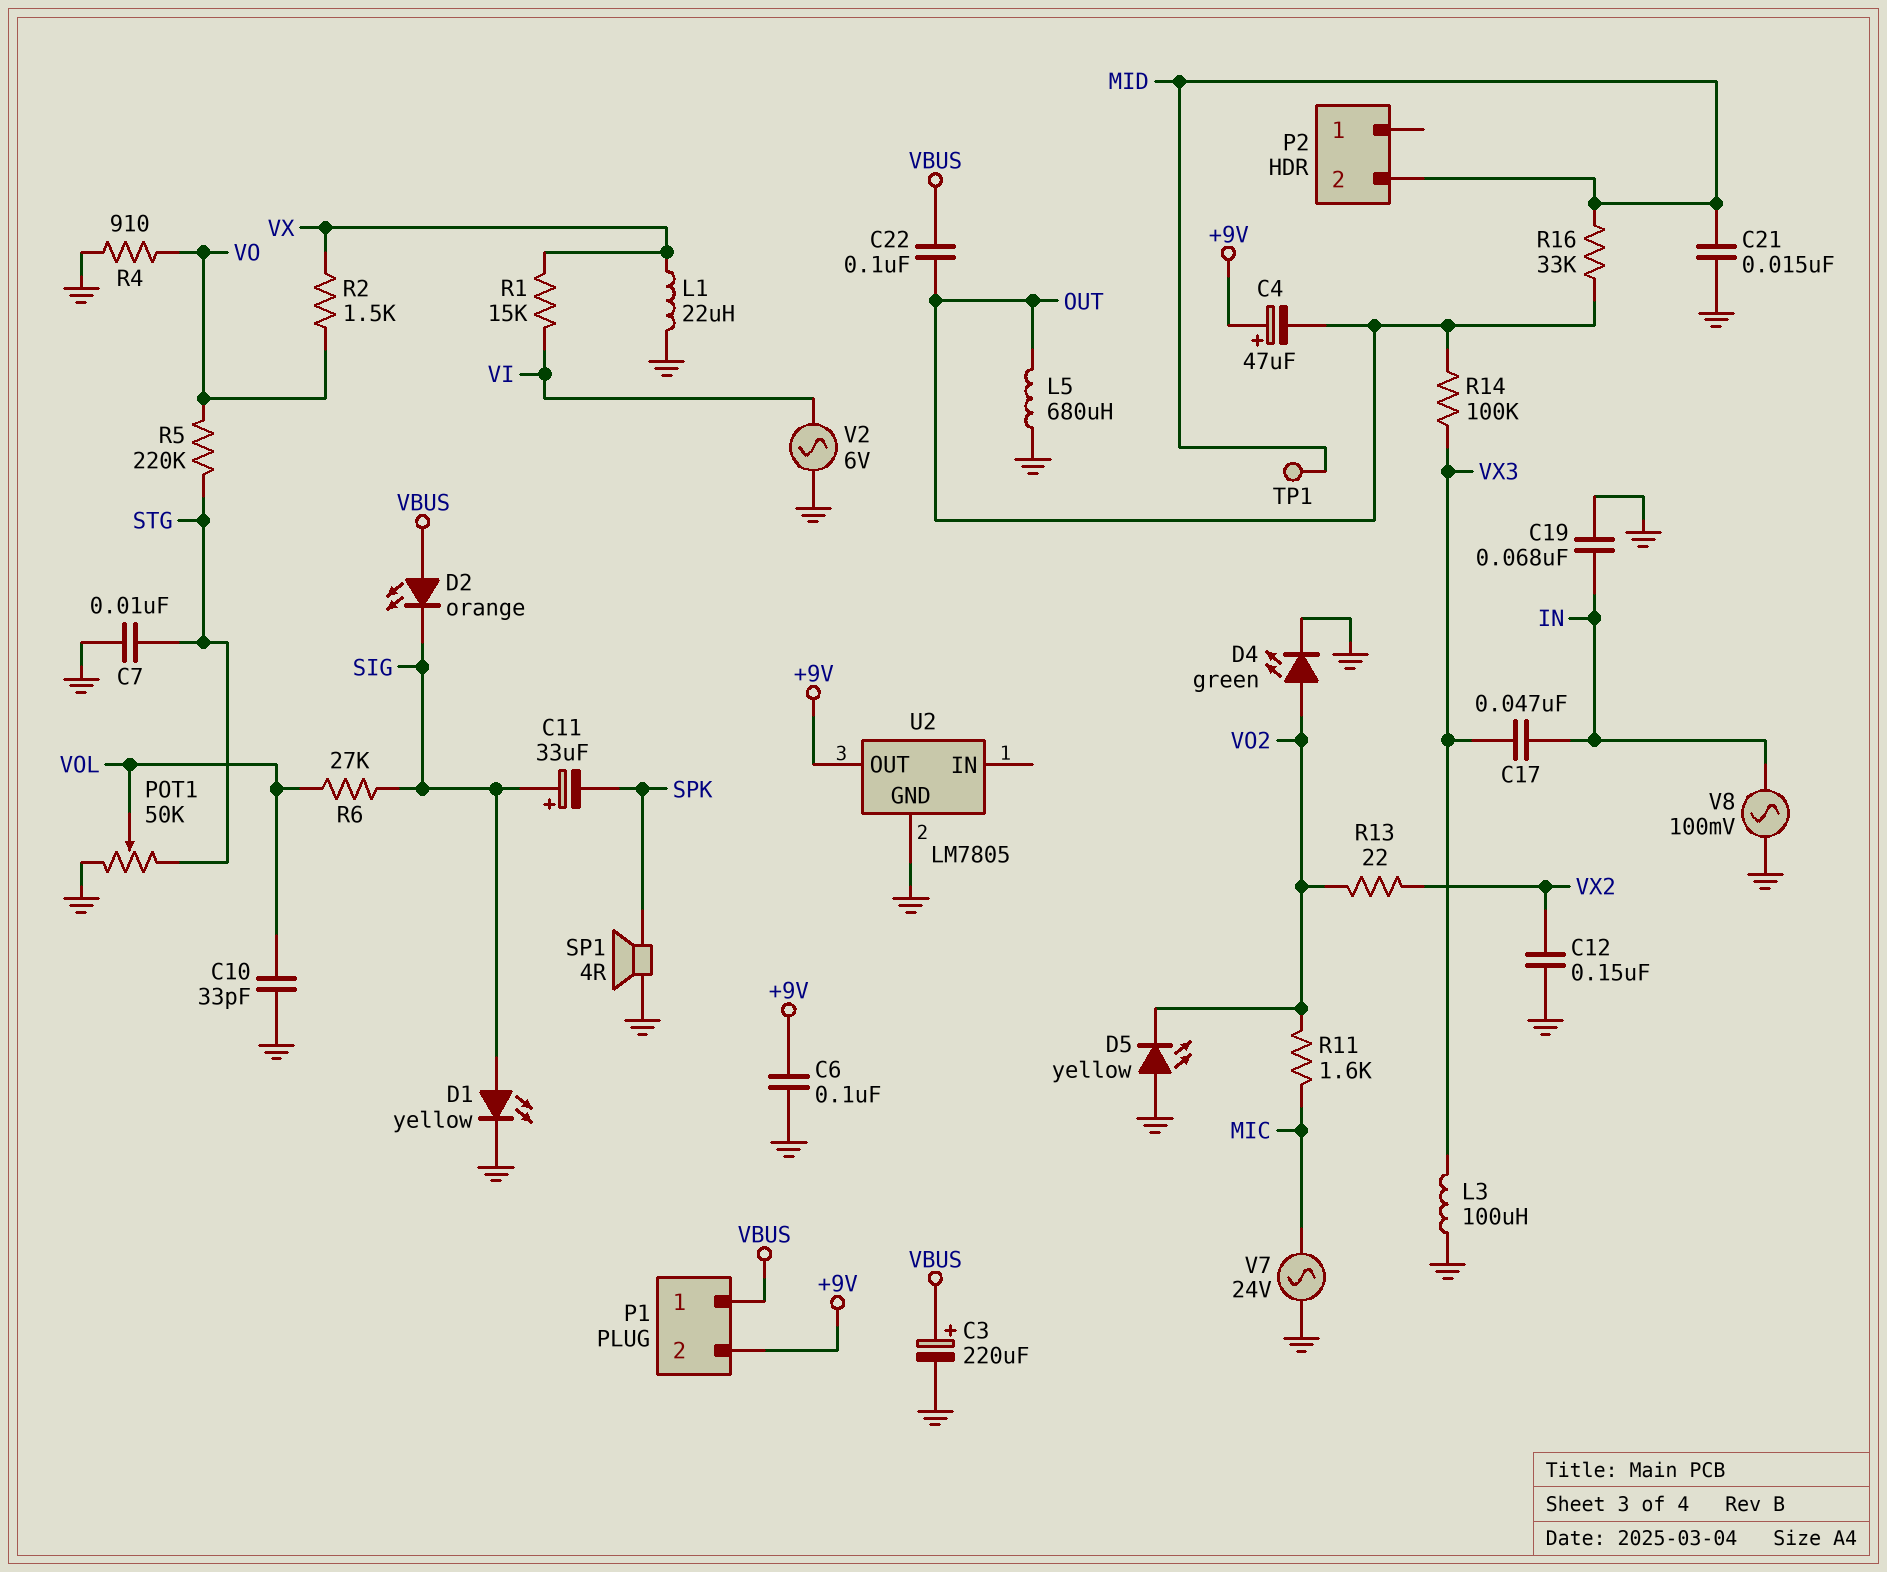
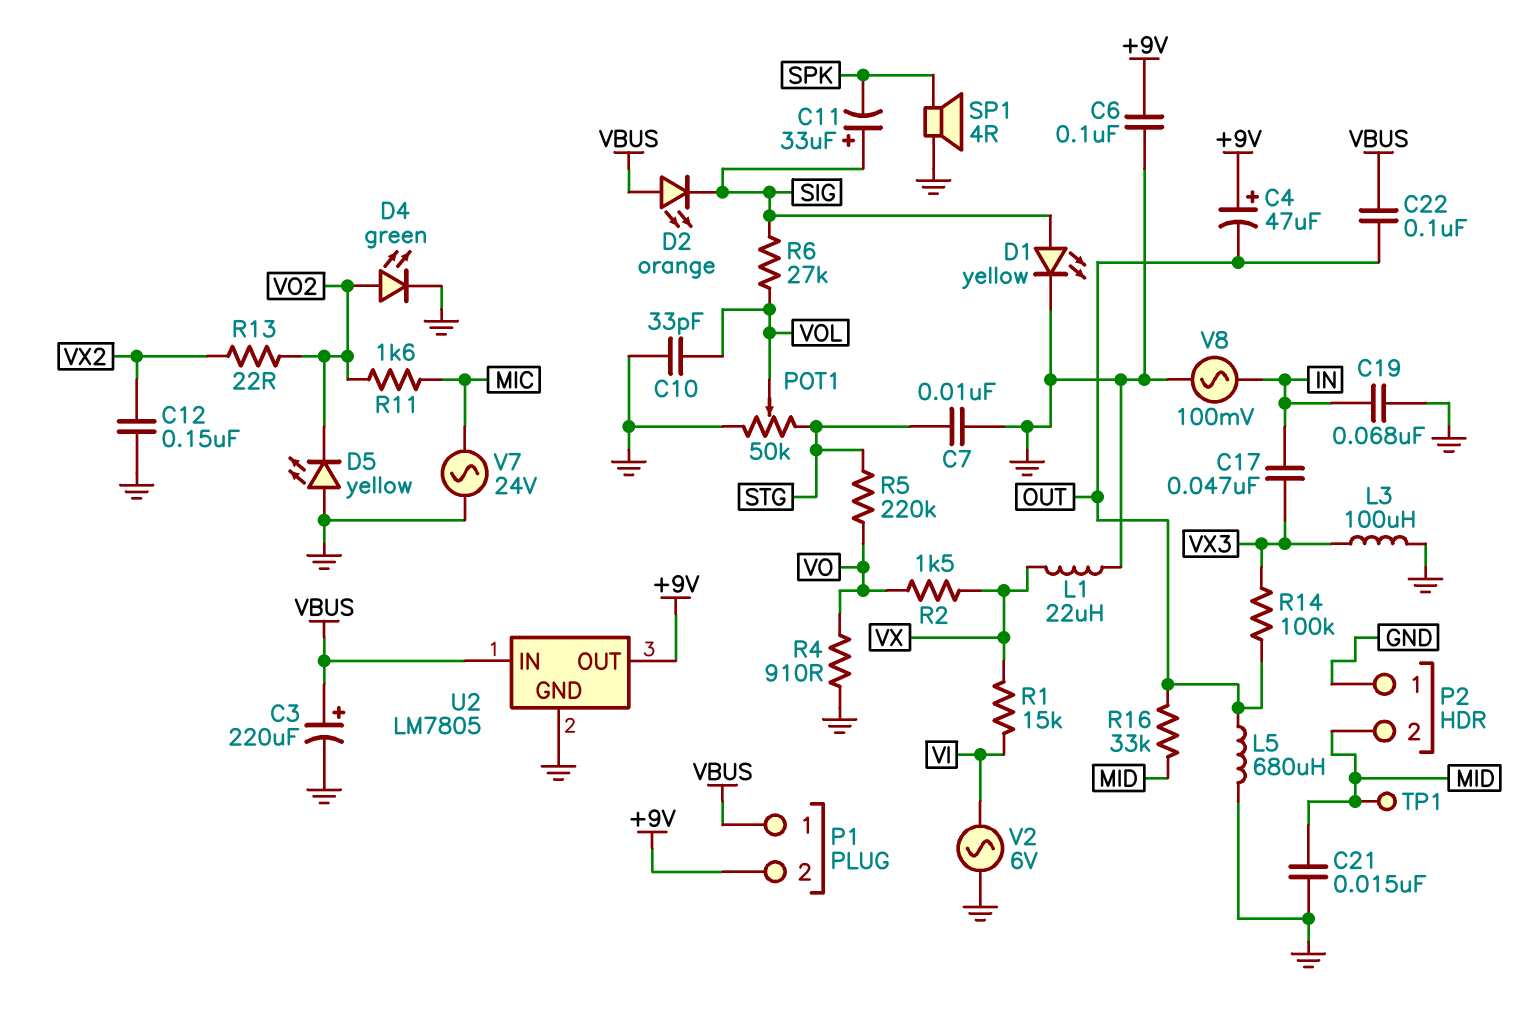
P2 pin 1: none -> GND
U2 pin IN: none -> VBUS

